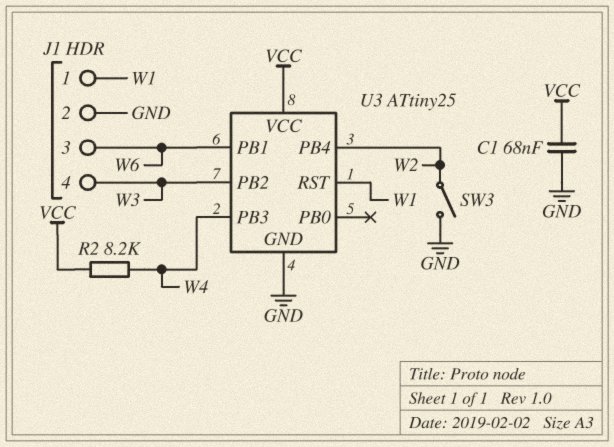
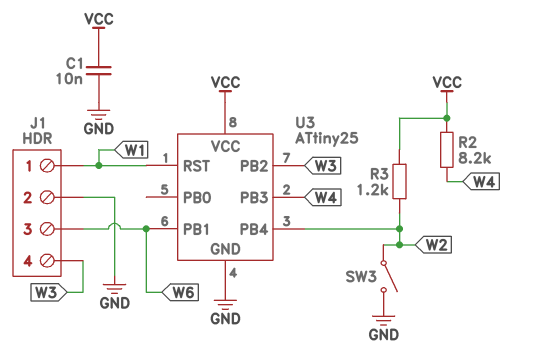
C1: 68nF (GND, VCC) -> 10nF (GND, VCC)
R3: none -> 1.2k (VCC, W2)

